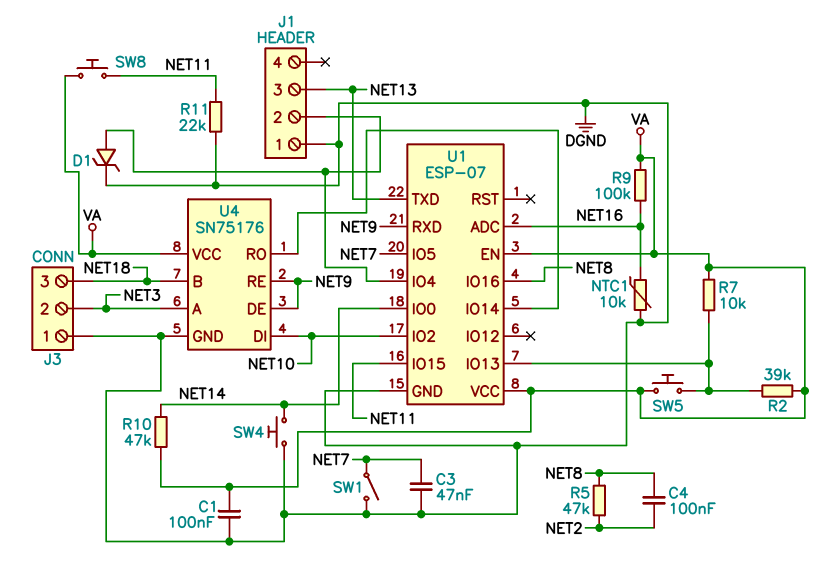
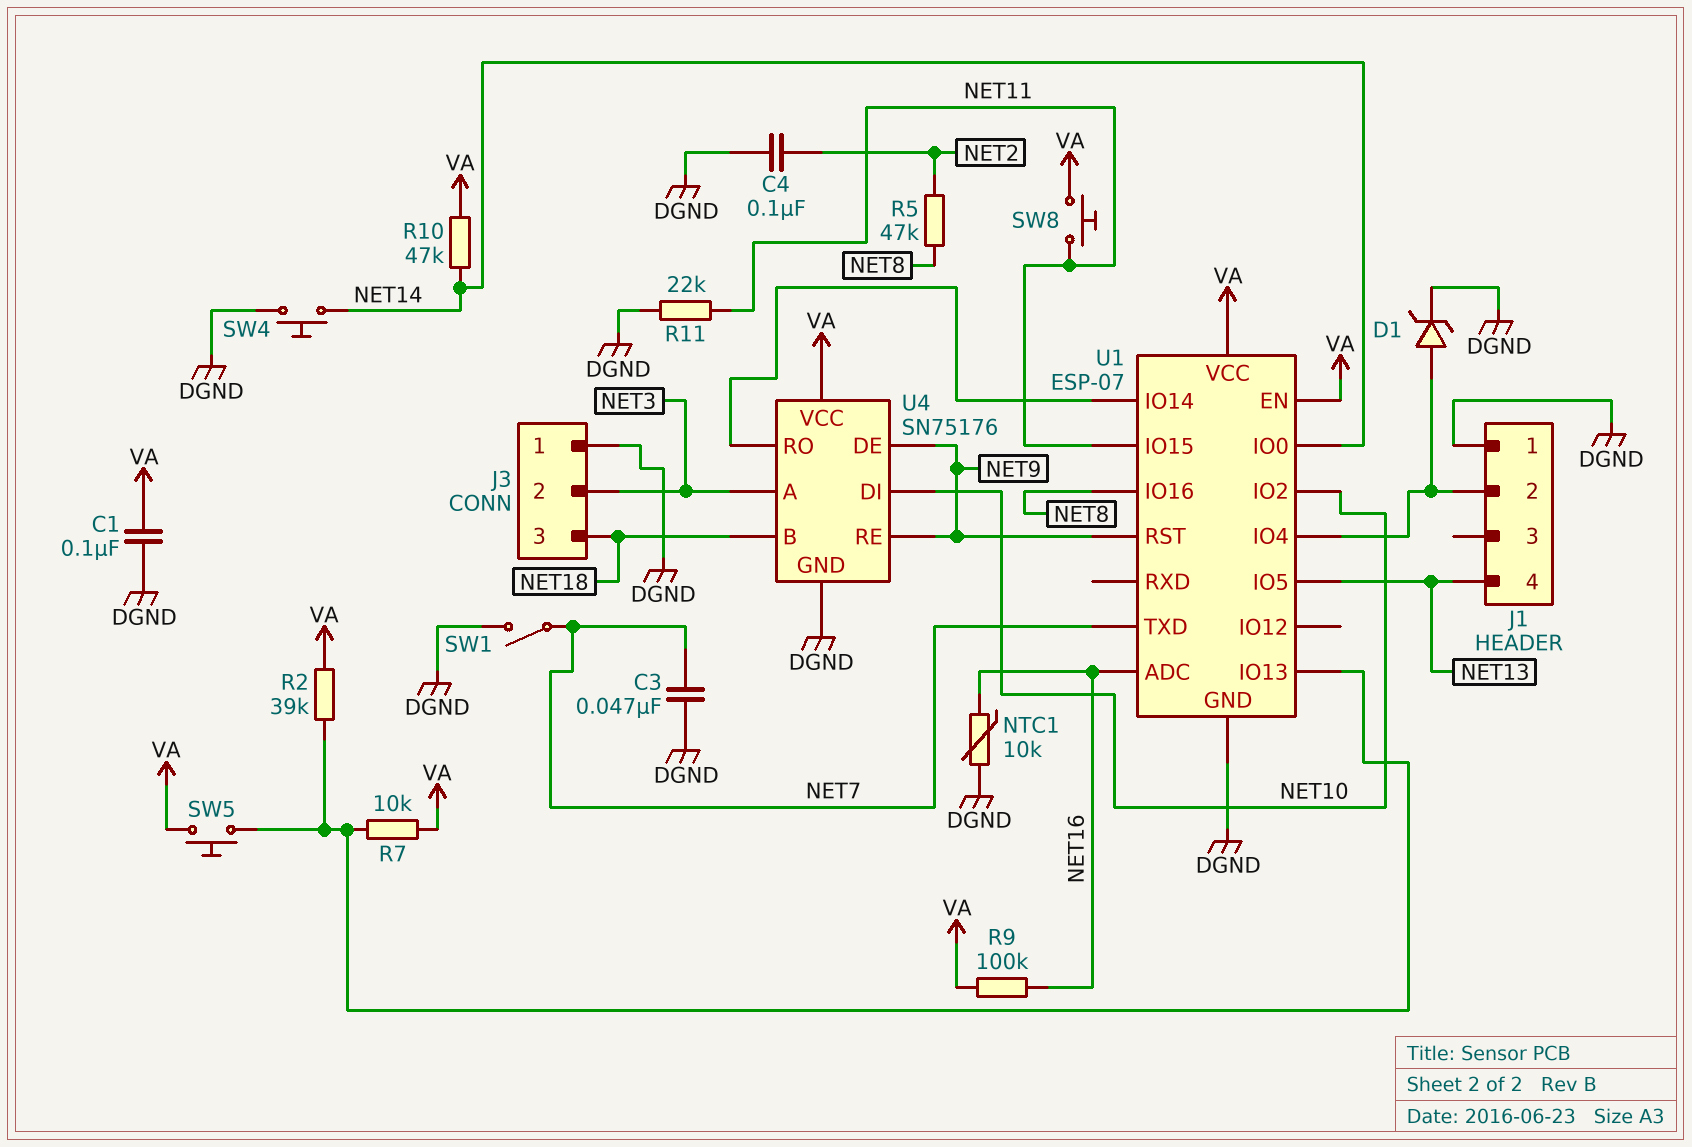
C4: 100nF (NET2, NET8) -> 100nF (DGND, NET2)
J1 pin 3: NET13 -> none
J1 pin 4: none -> NET13
U1 pin IO5: NET7 -> NET13
U1 pin RST: none -> NET9
U1 pin RXD: NET9 -> none
U1 pin TXD: NET13 -> NET7

